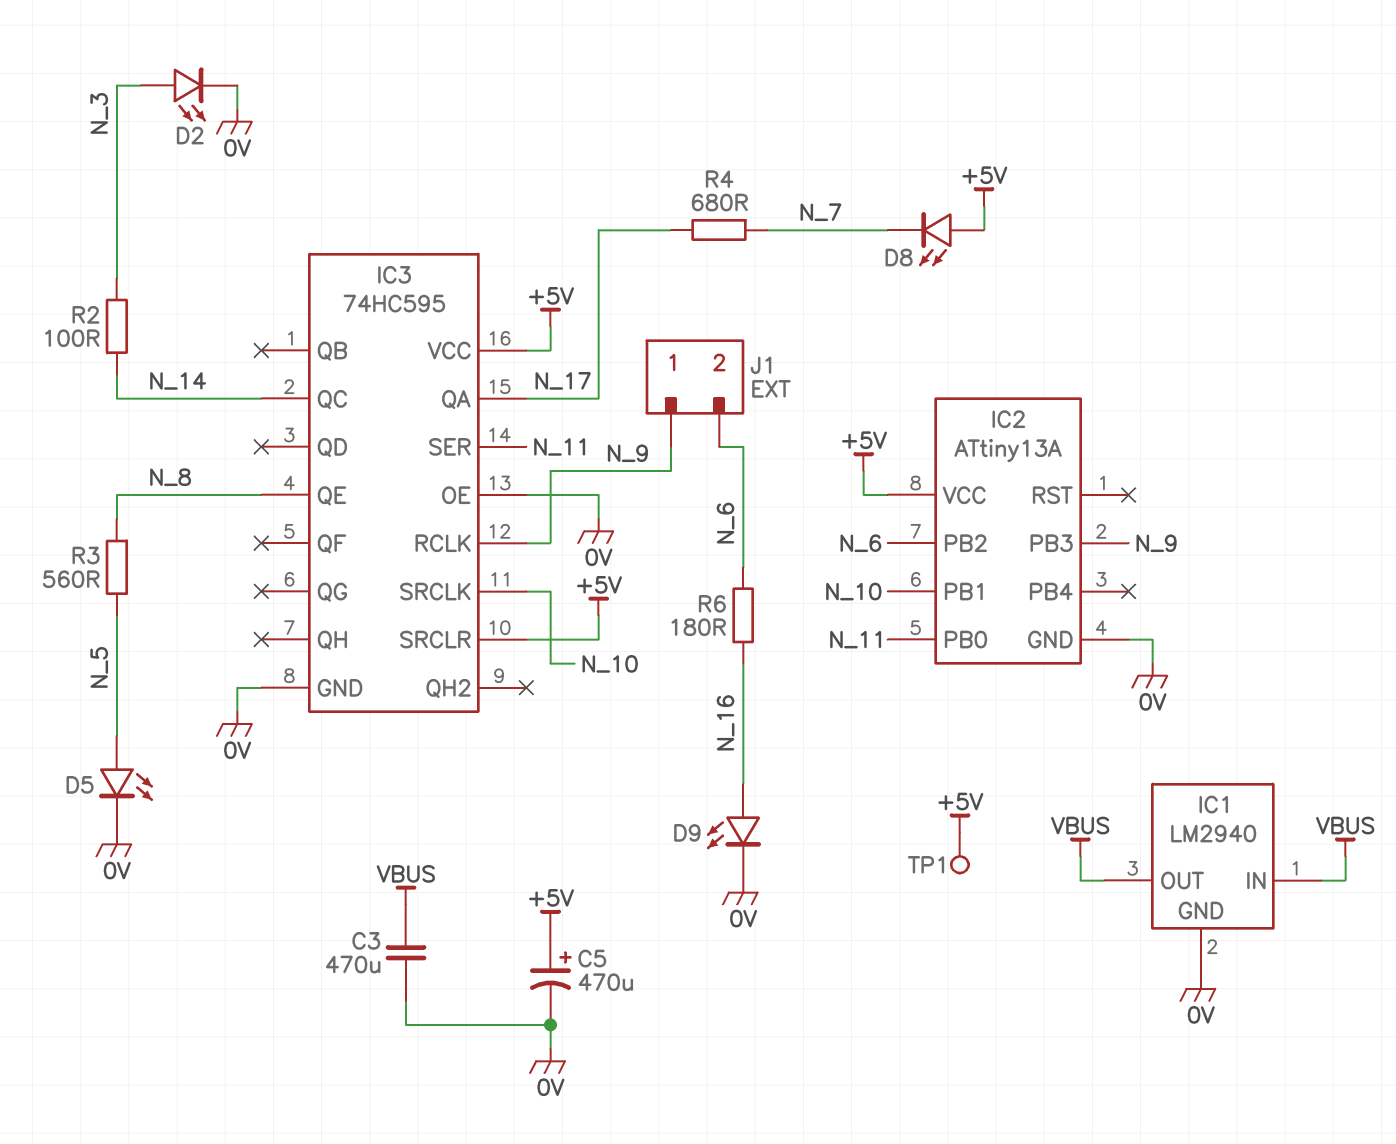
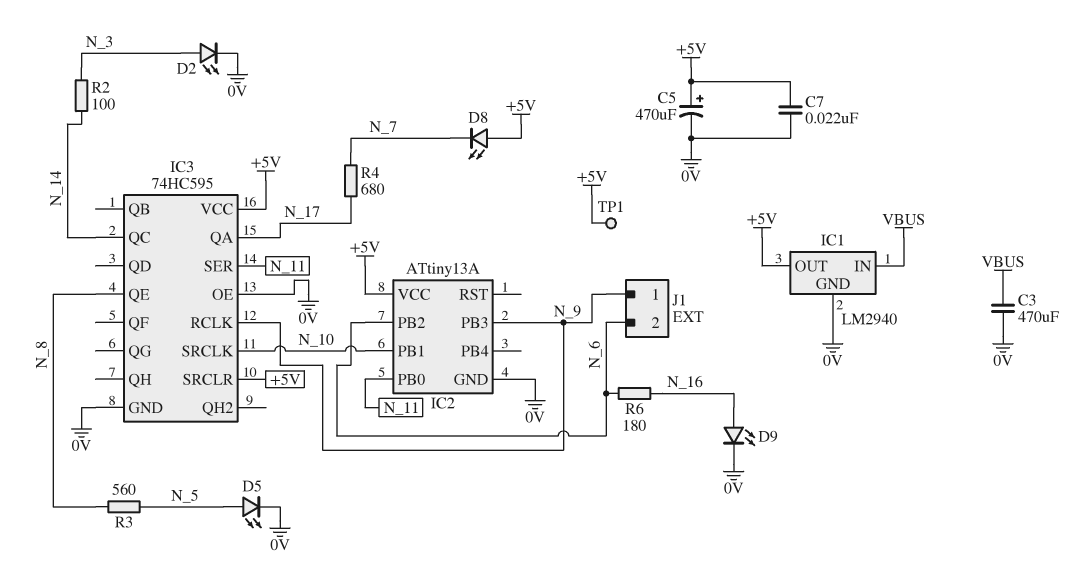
C7: none -> 22nF (+5V, 0V)
IC1 pin OUT: VBUS -> +5V

